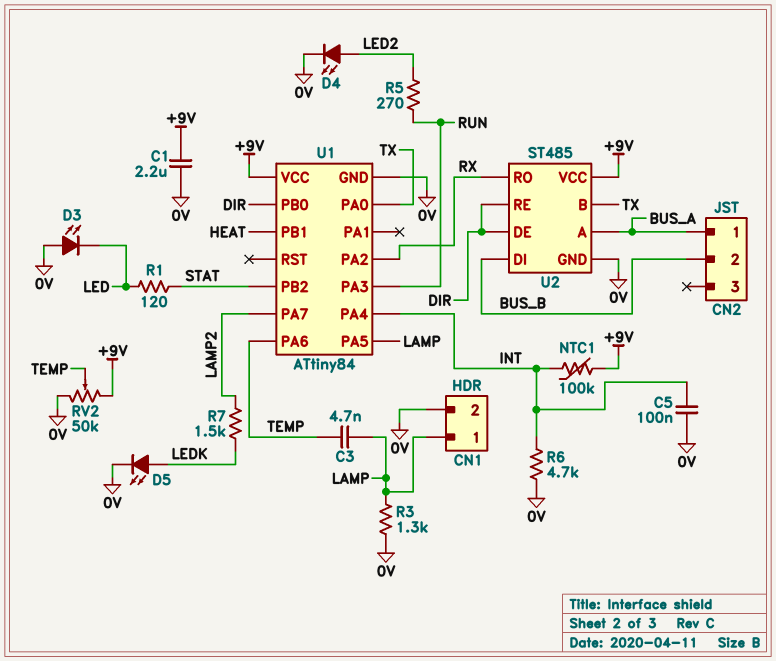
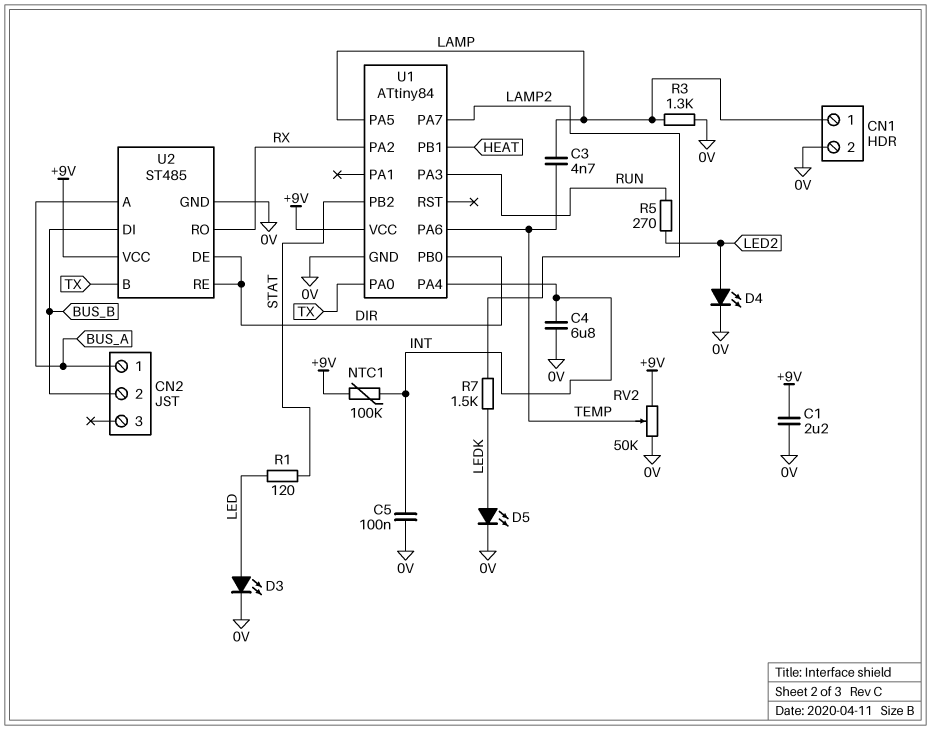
C4: none -> 6.8uF (0V, INT)
D3: LED (A 0V, K LED) -> LED (A LED, K 0V)
R6: 4.7k (0V, INT) -> none

